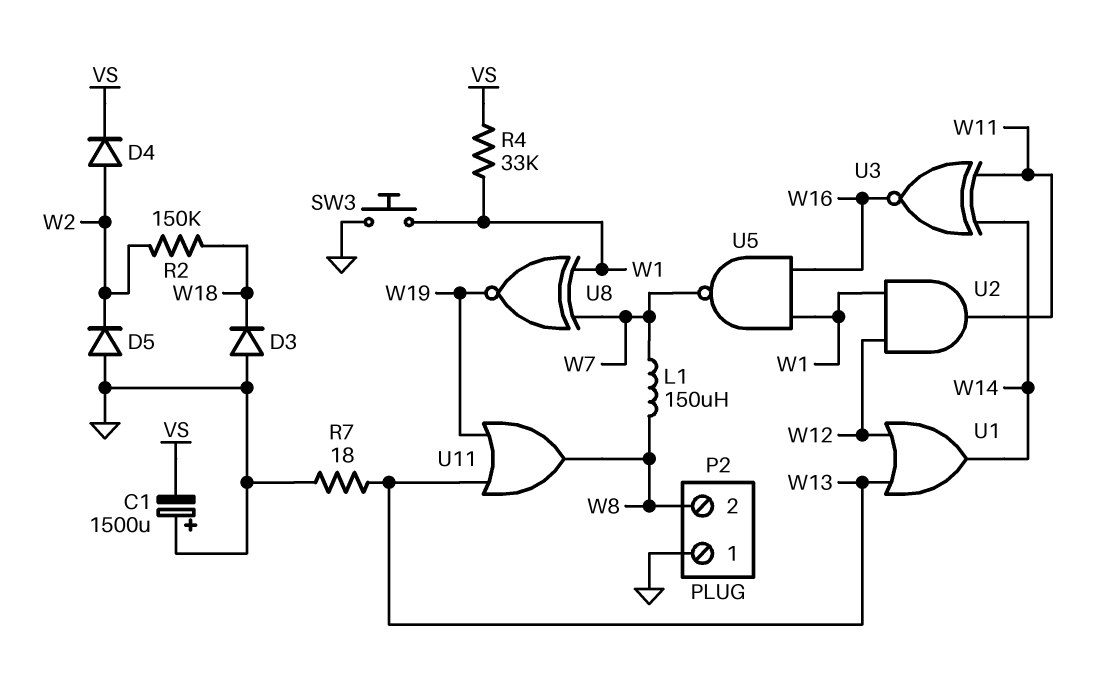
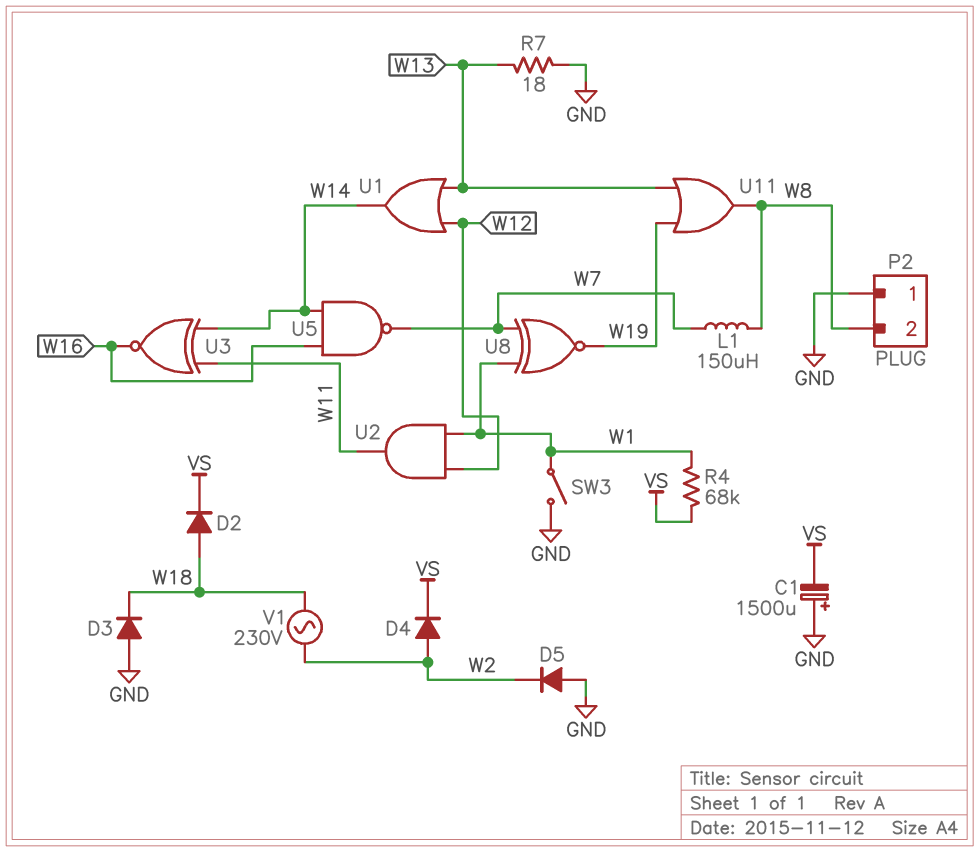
D2: none -> diode (A W18, K VS)
R2: 150k (W2, W18) -> none
R4: 33k (VS, W1) -> 68k (VS, W1)
SW3: button (GND, W1) -> switch (GND, W1)
U5: NAND (in W1, in W16, out W7) -> NAND (in W14, in W16, out W7)
V1: none -> AC 230V (W2, W18)

